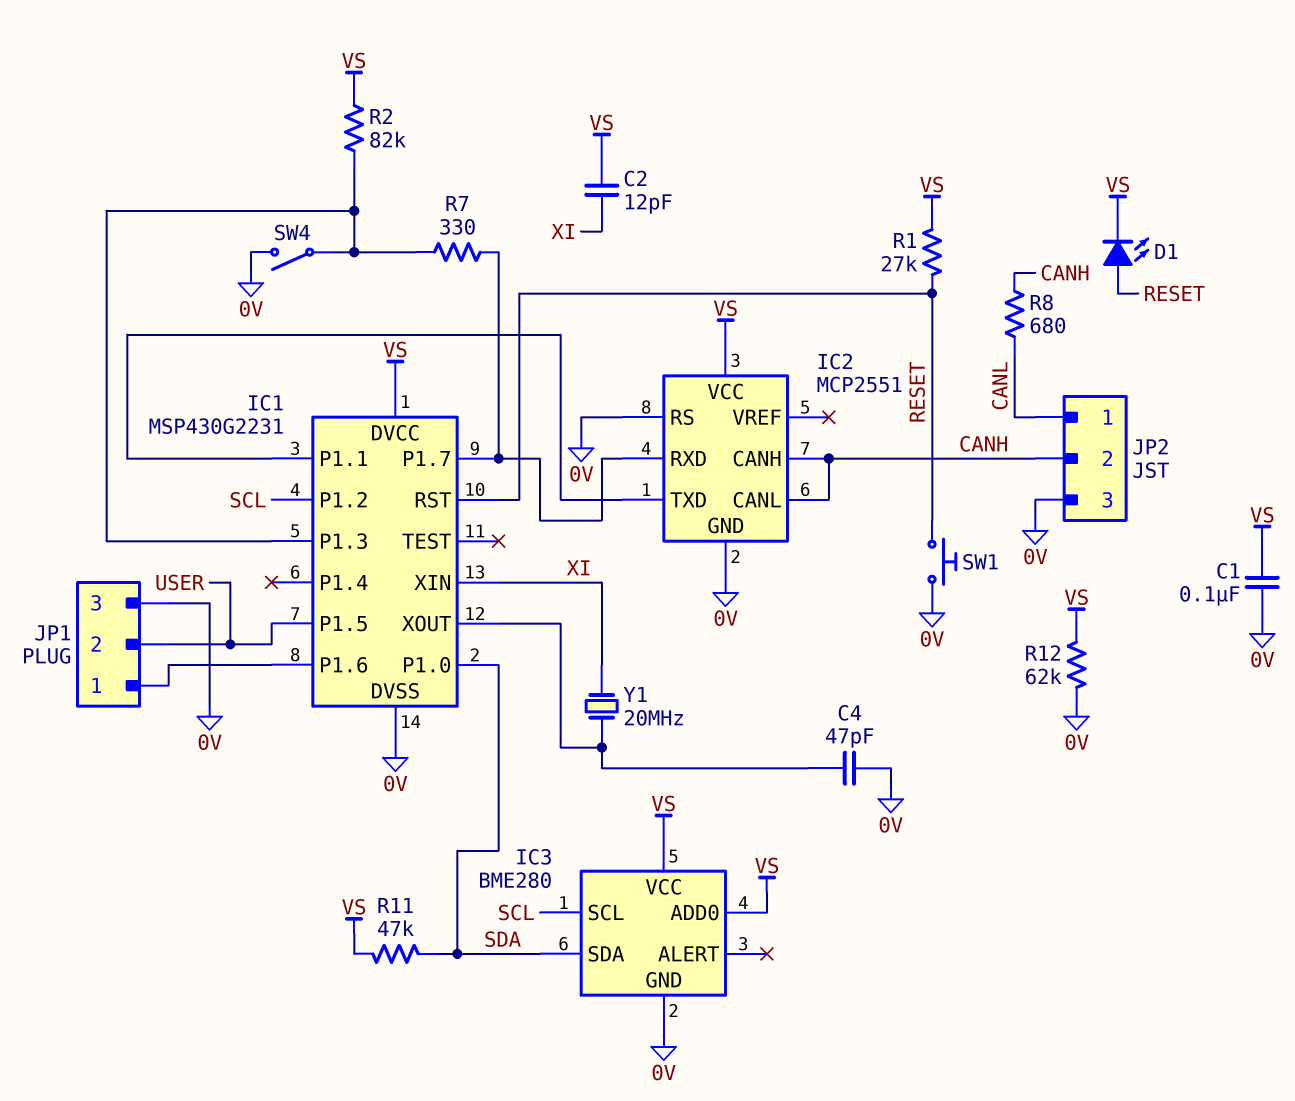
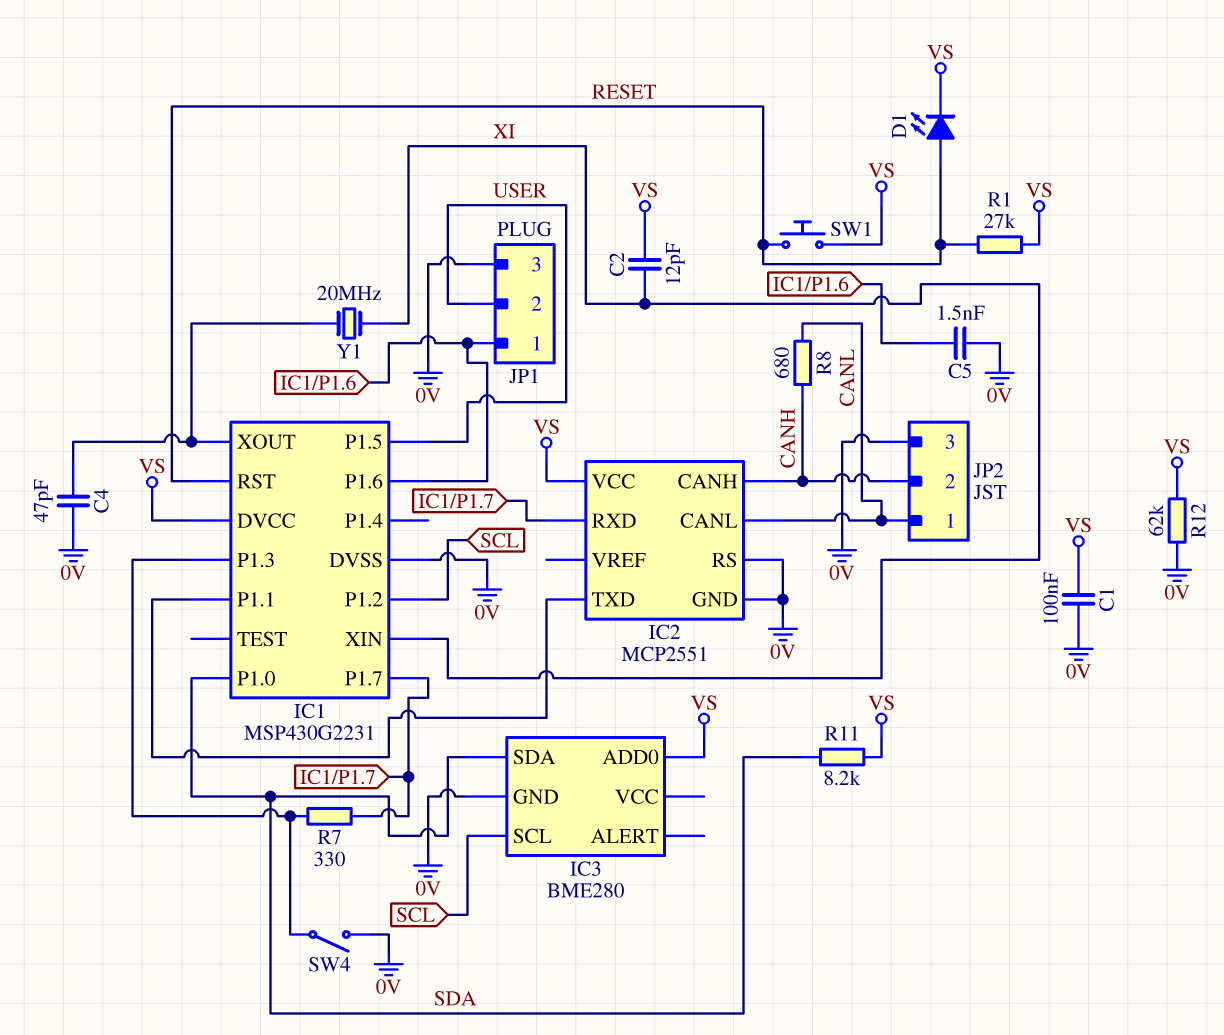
C5: none -> 1.5nF (0V, IC1/P1.6)
IC2 pin CANL: CANH -> CANL
IC3 pin VCC: VS -> none
R2: 82k (IC1/P1.3, VS) -> none
R11: 47k (SDA, VS) -> 8.2k (SDA, VS)
SW1: button (0V, RESET) -> button (RESET, VS)

